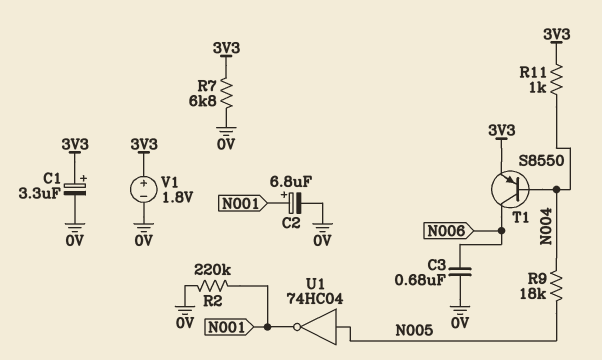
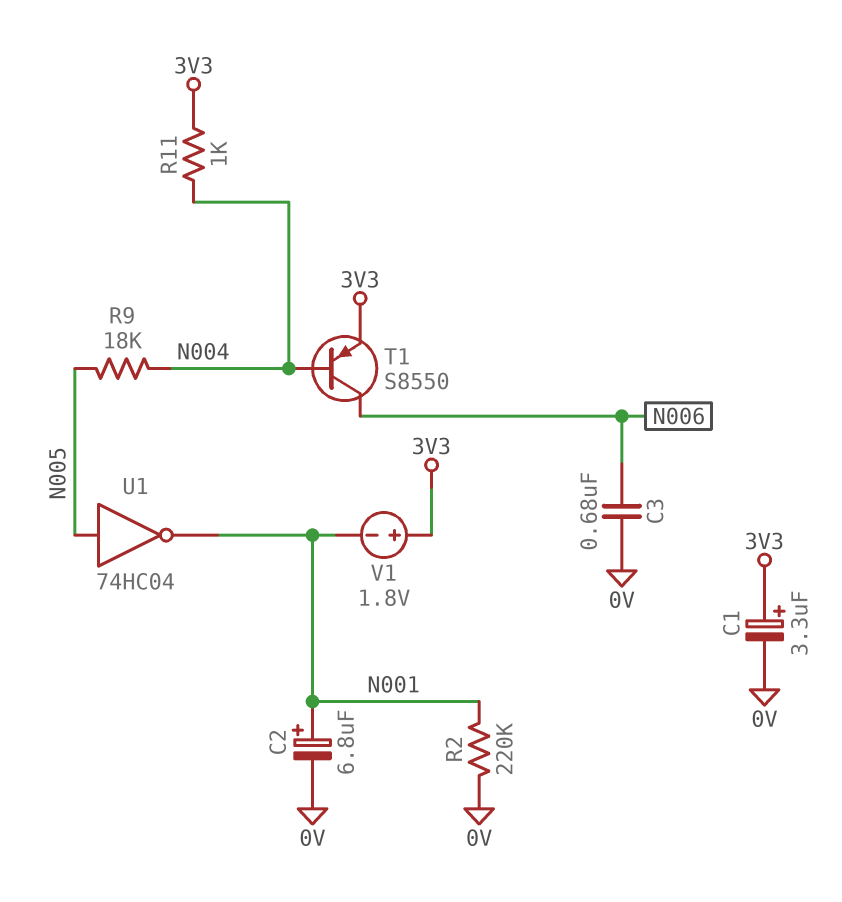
R7: 6.8k (0V, 3V3) -> none
V1: 1.8V (plus 3V3, minus 0V) -> 1.8V (plus 3V3, minus N001)

